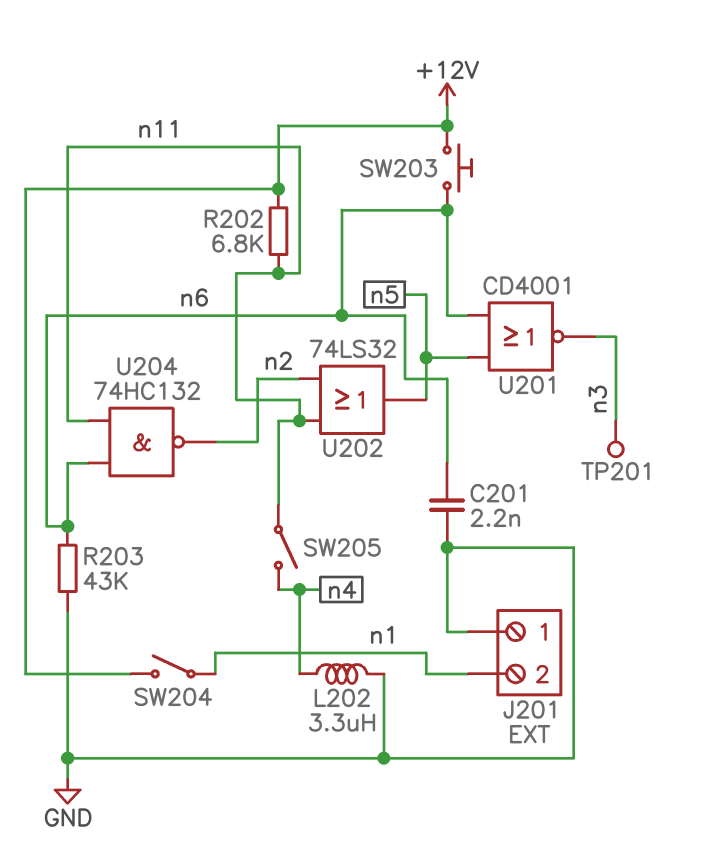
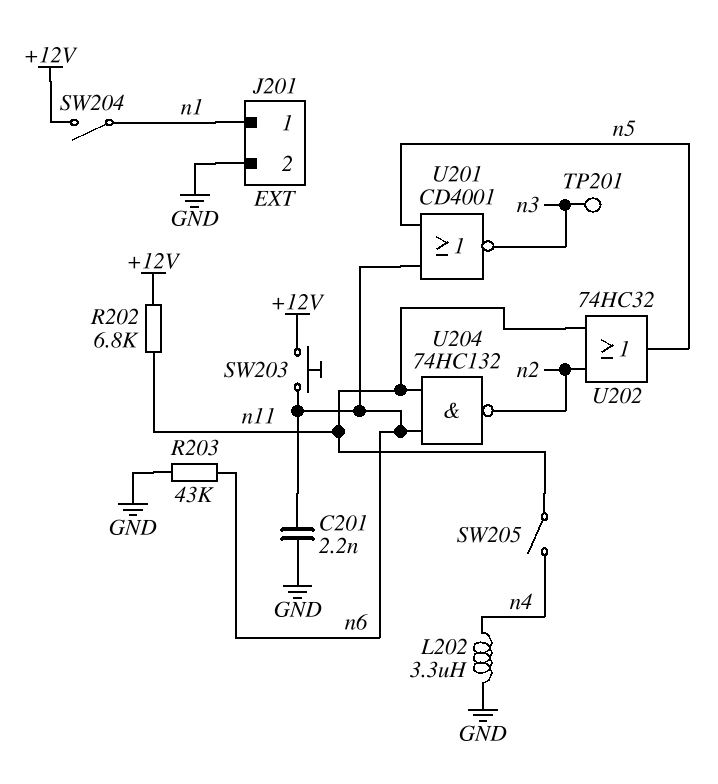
J201 pin 1: GND -> n1
J201 pin 2: n1 -> GND
U202: OR 74LS32 (in n2, in n11, out n5) -> OR 74HC32 (in n2, in n11, out n5)

